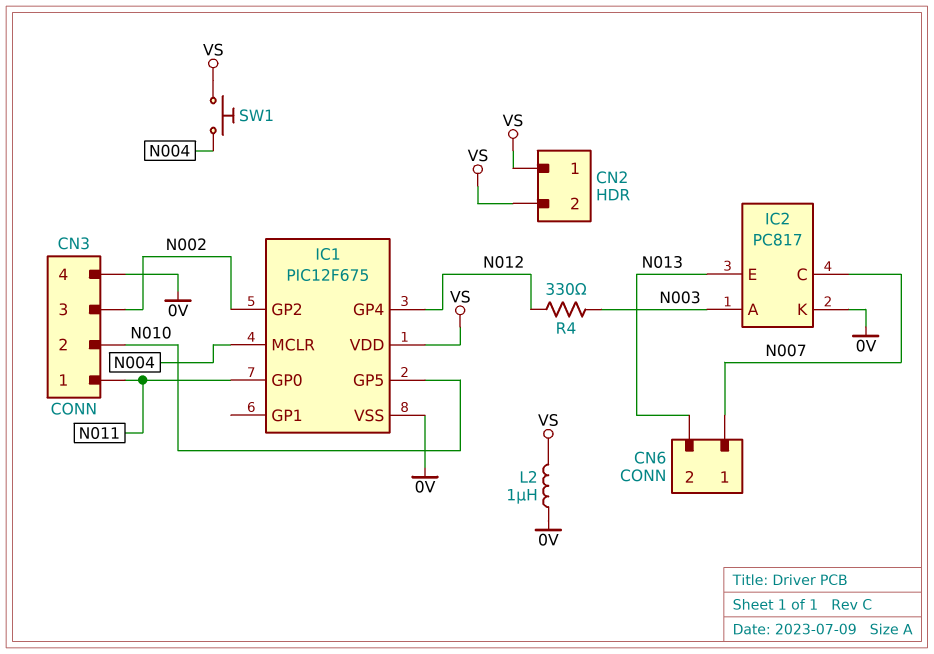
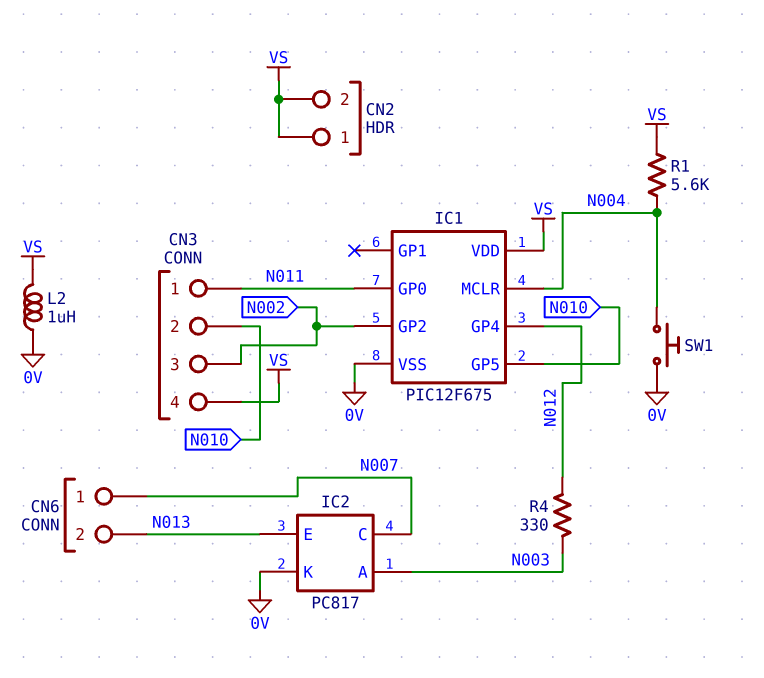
CN3 pin 4: 0V -> VS
R1: none -> 5.6k (N004, VS)
SW1: button (N004, VS) -> button (0V, N004)

